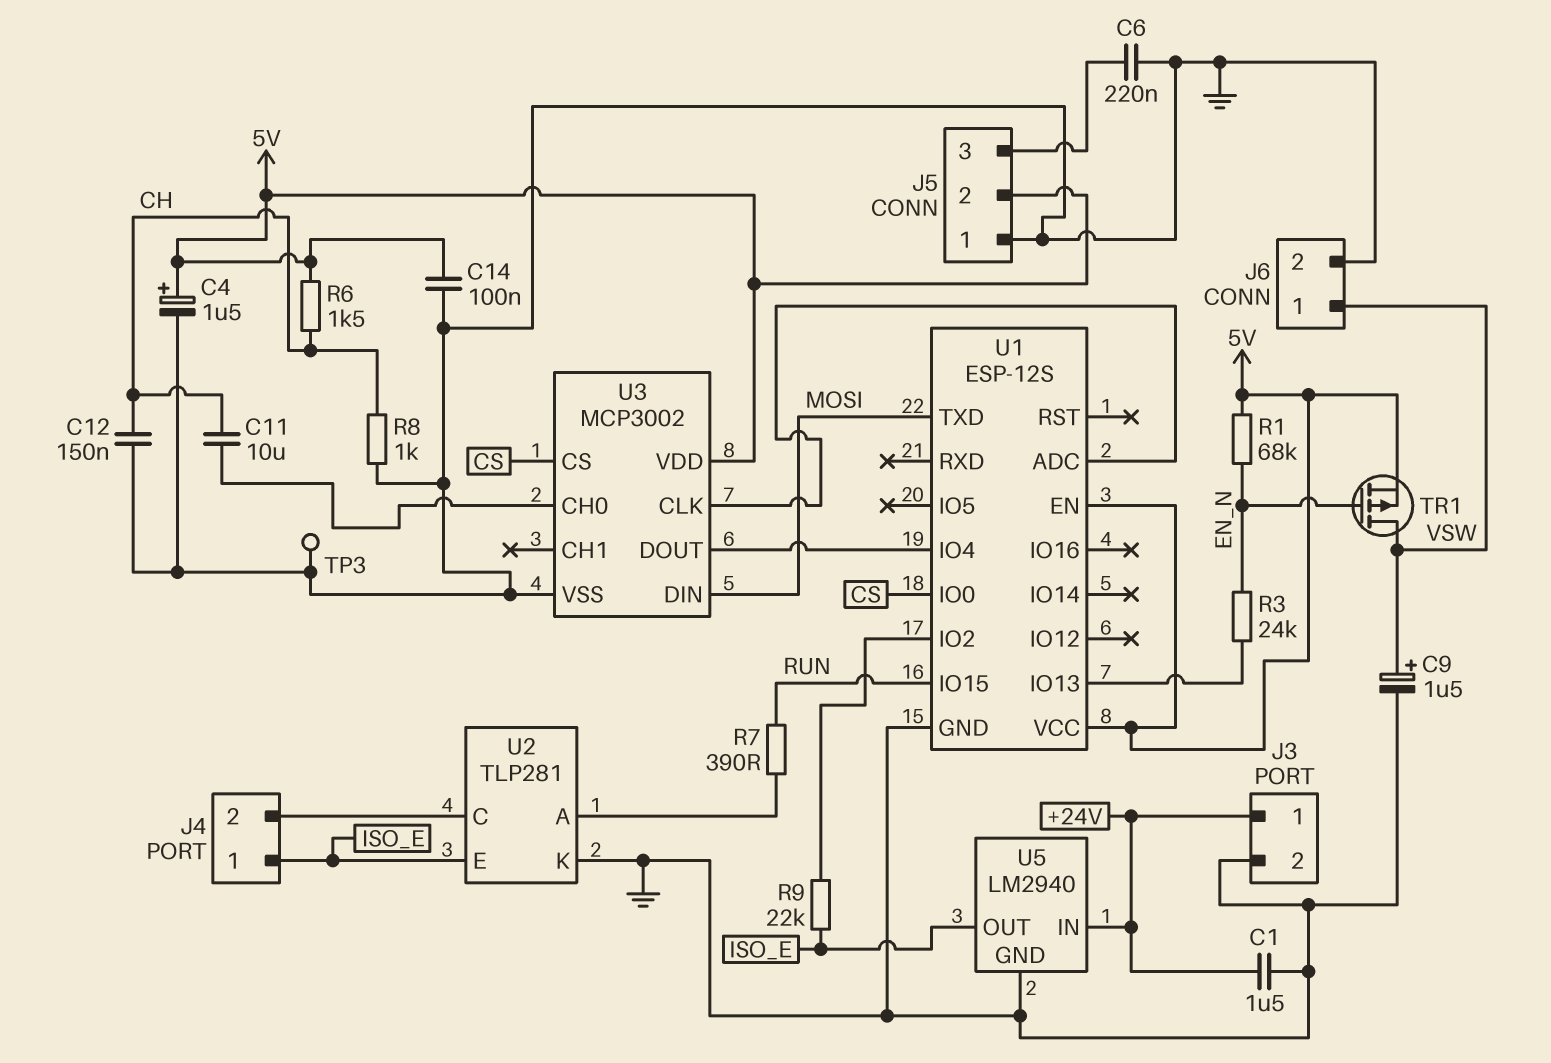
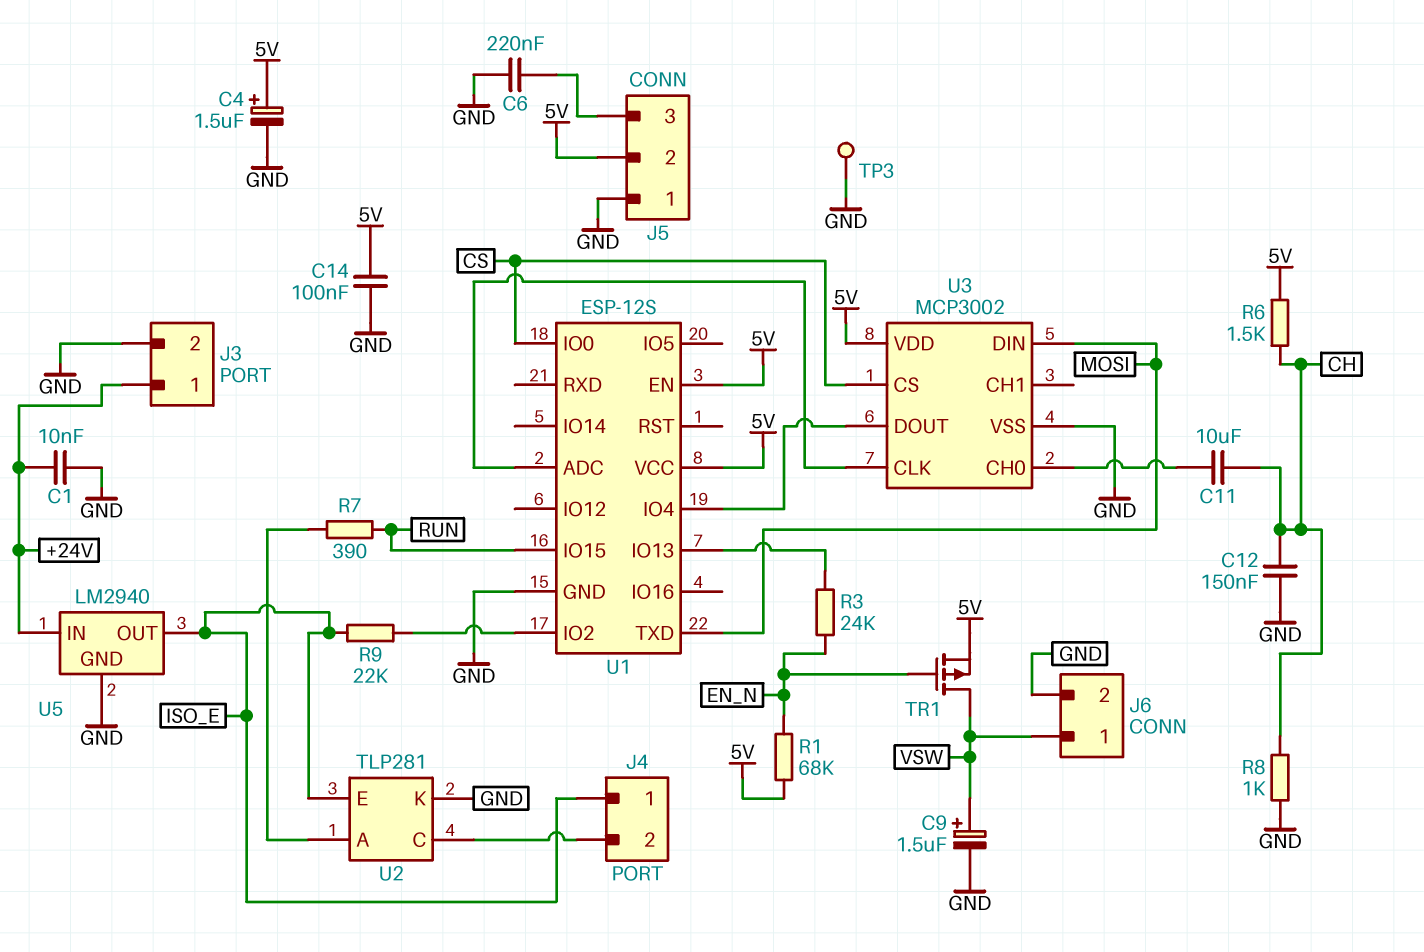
C1: 1.5uF (+24V, GND) -> 10nF (+24V, GND)

